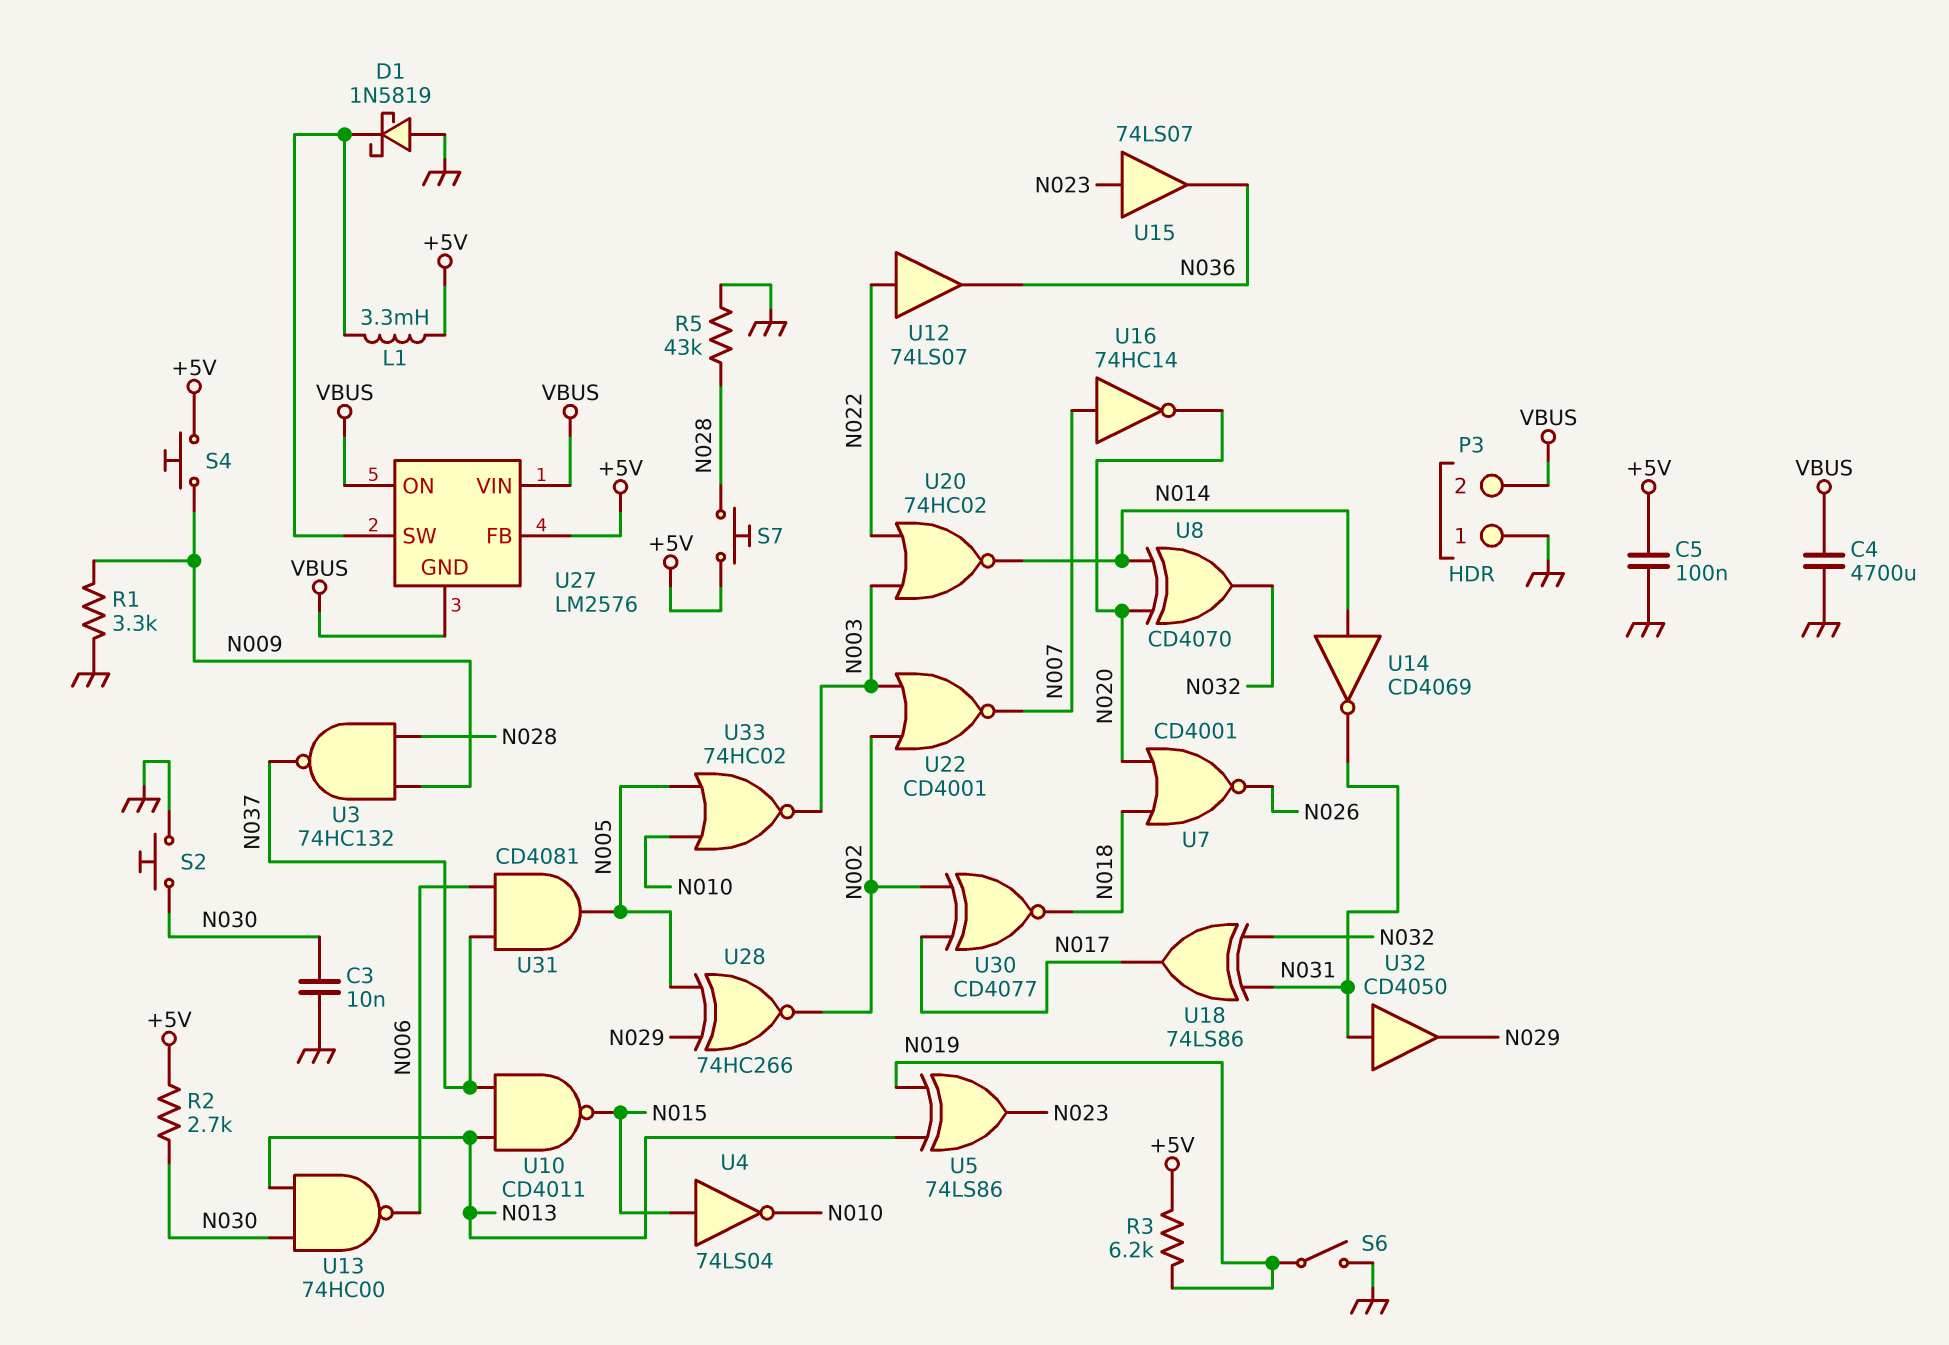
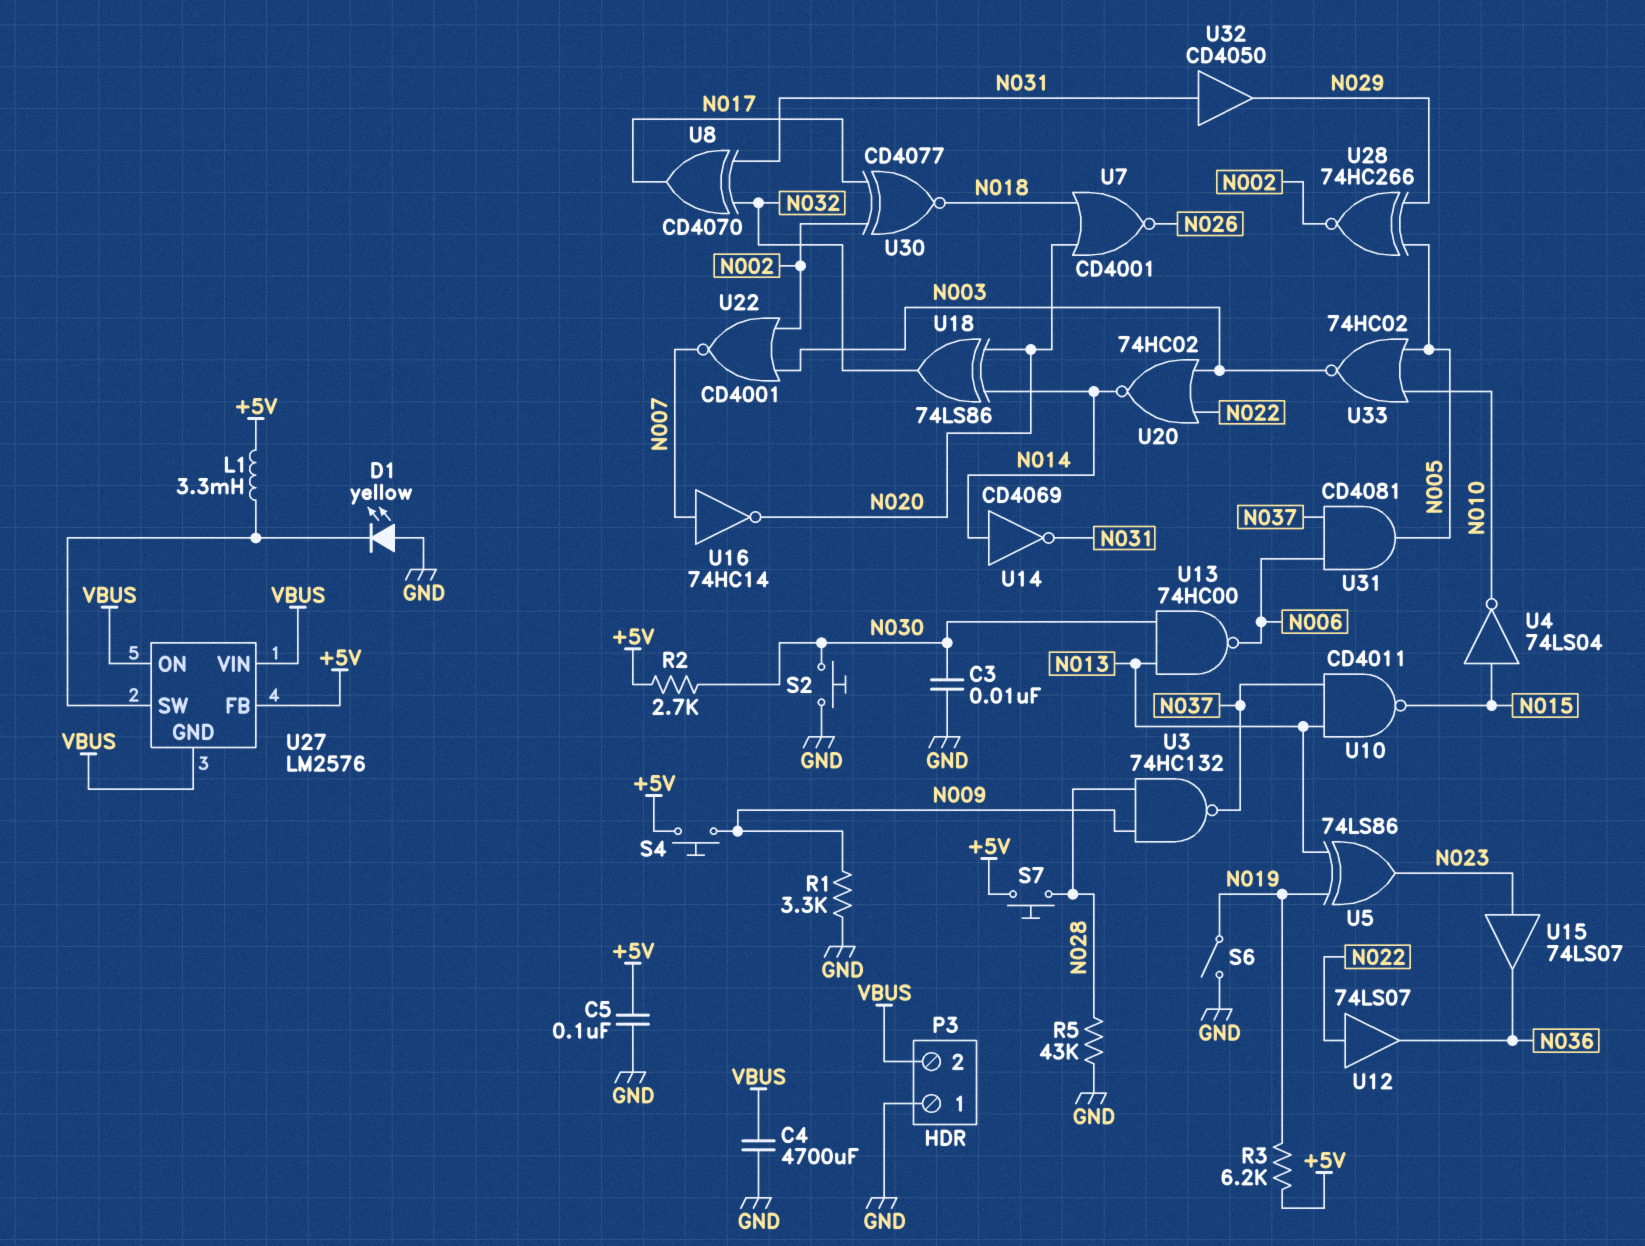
D1: schottky 1N5819 (A GND, K U27/SW) -> LED yellow (A GND, K U27/SW)
U8: XOR CD4070 (in N014, in N020, out N032) -> XOR CD4070 (in N031, in N032, out N017)
U18: XOR 74LS86 (in N031, in N032, out N017) -> XOR 74LS86 (in N014, in N020, out N032)

